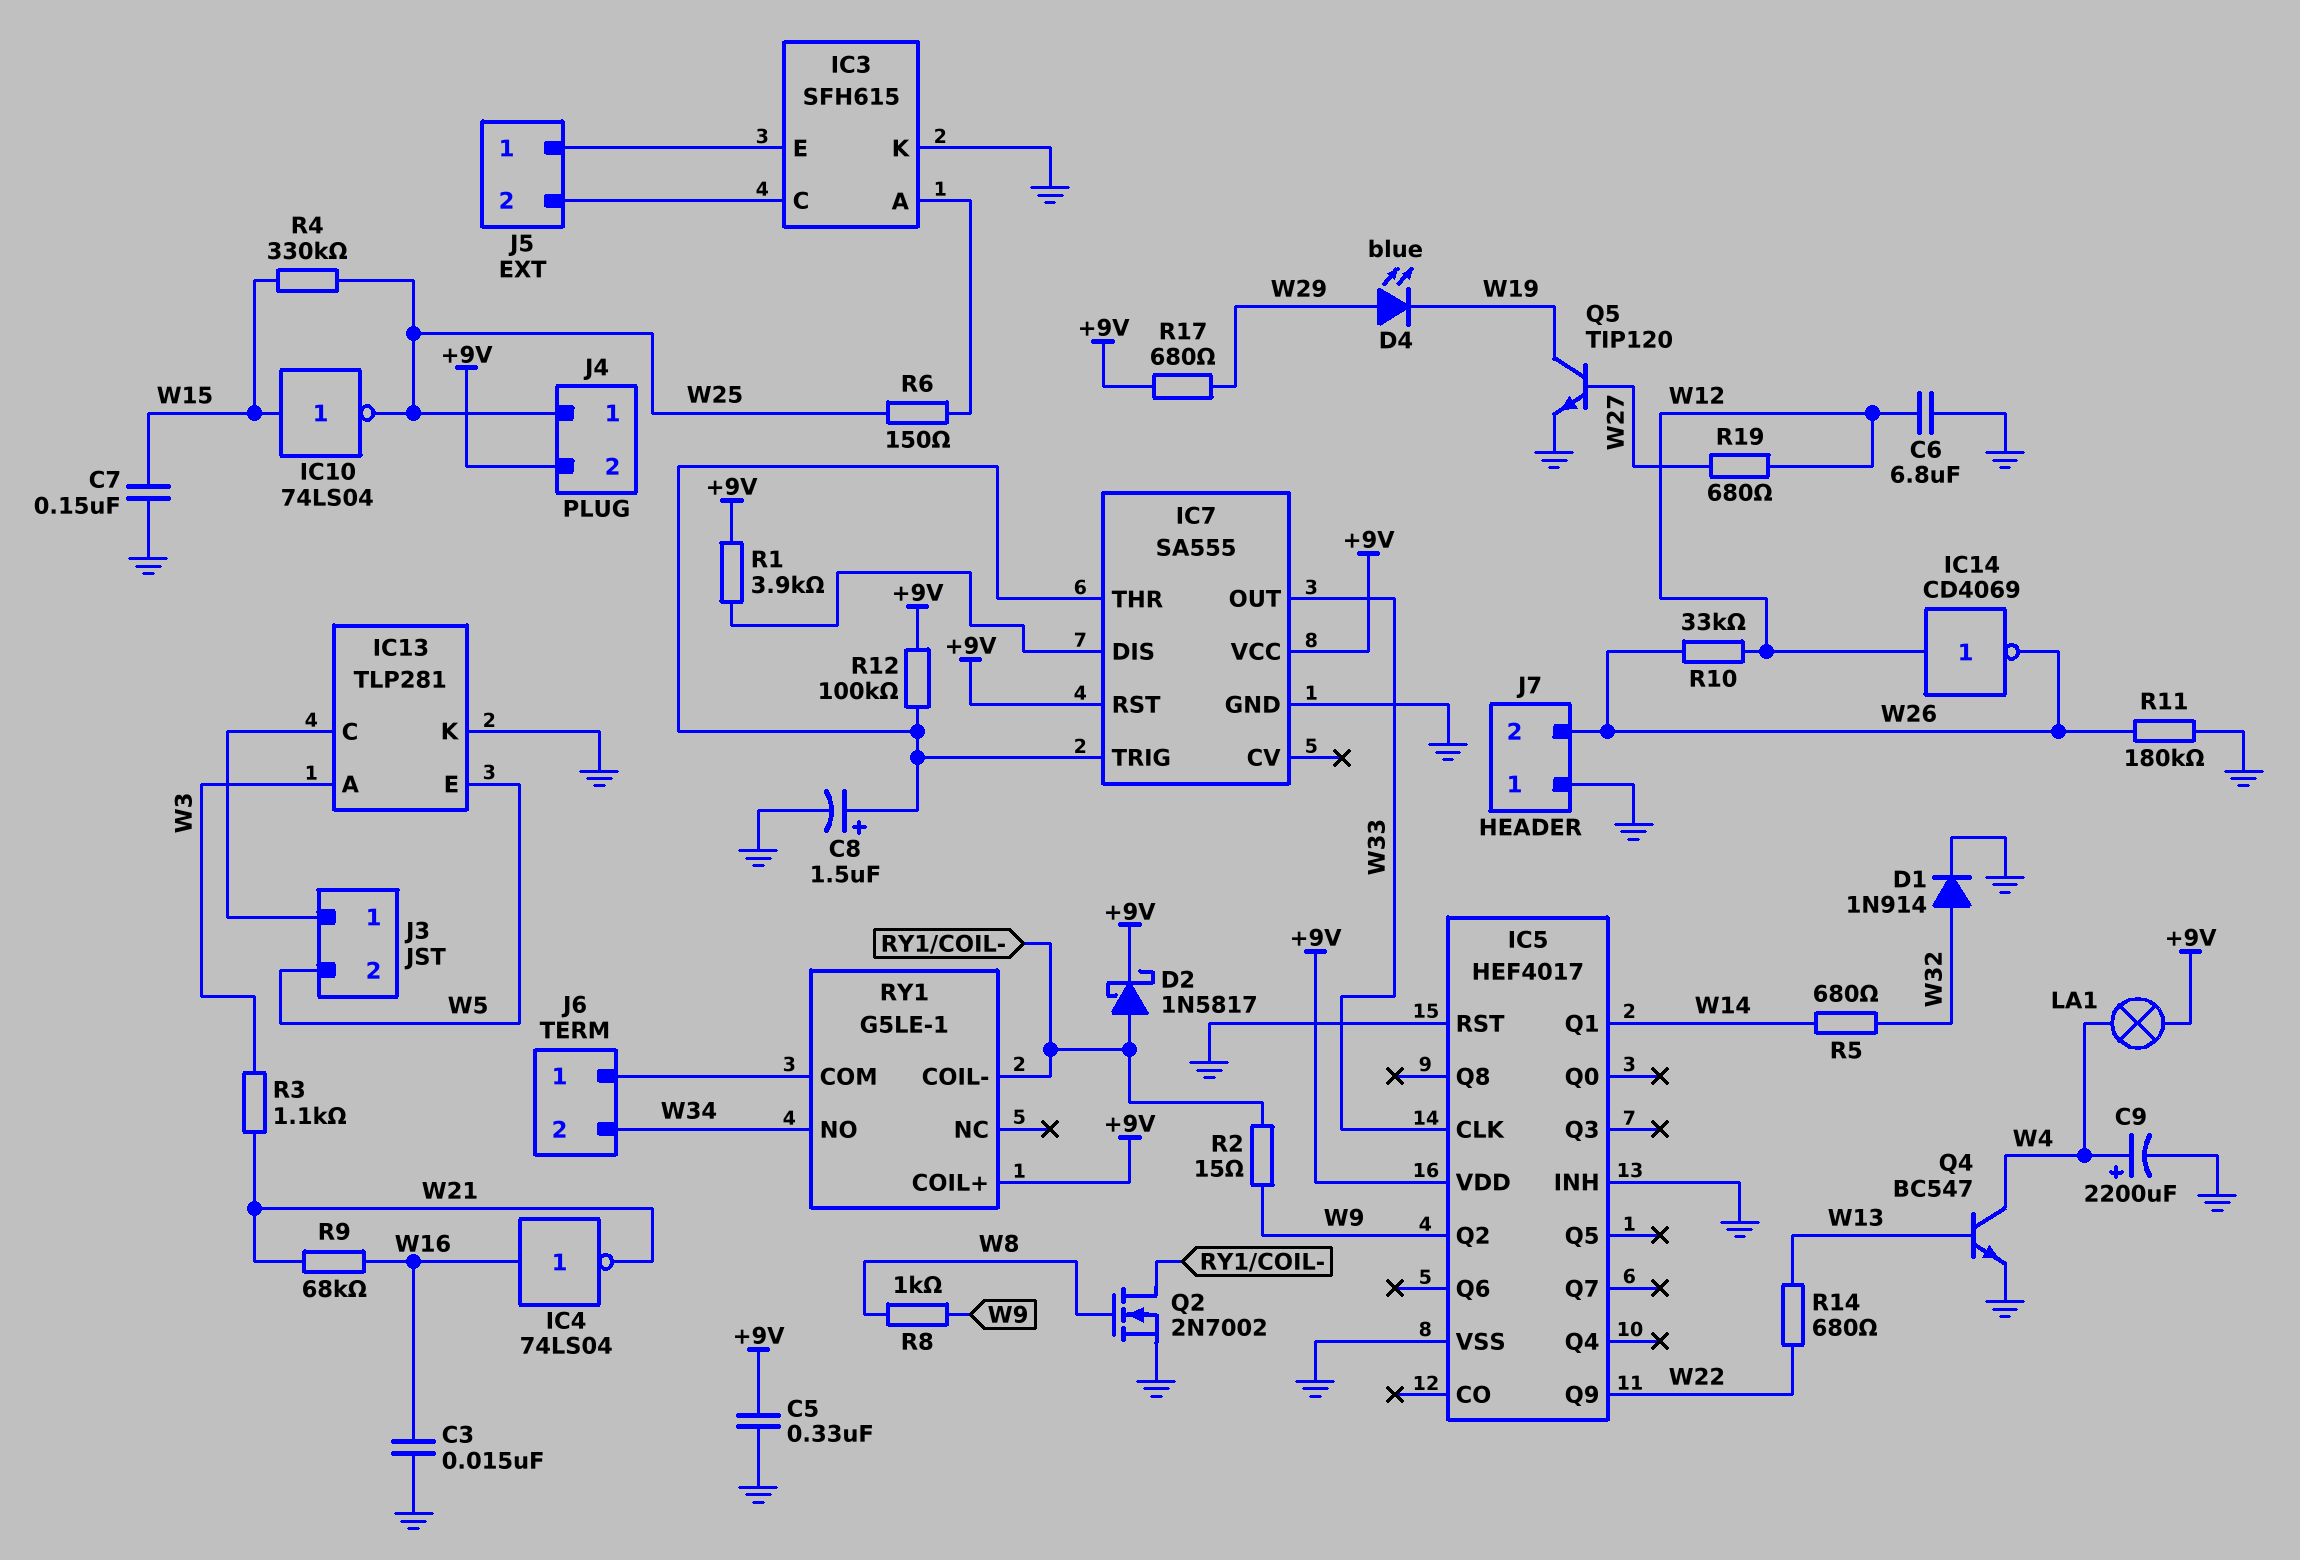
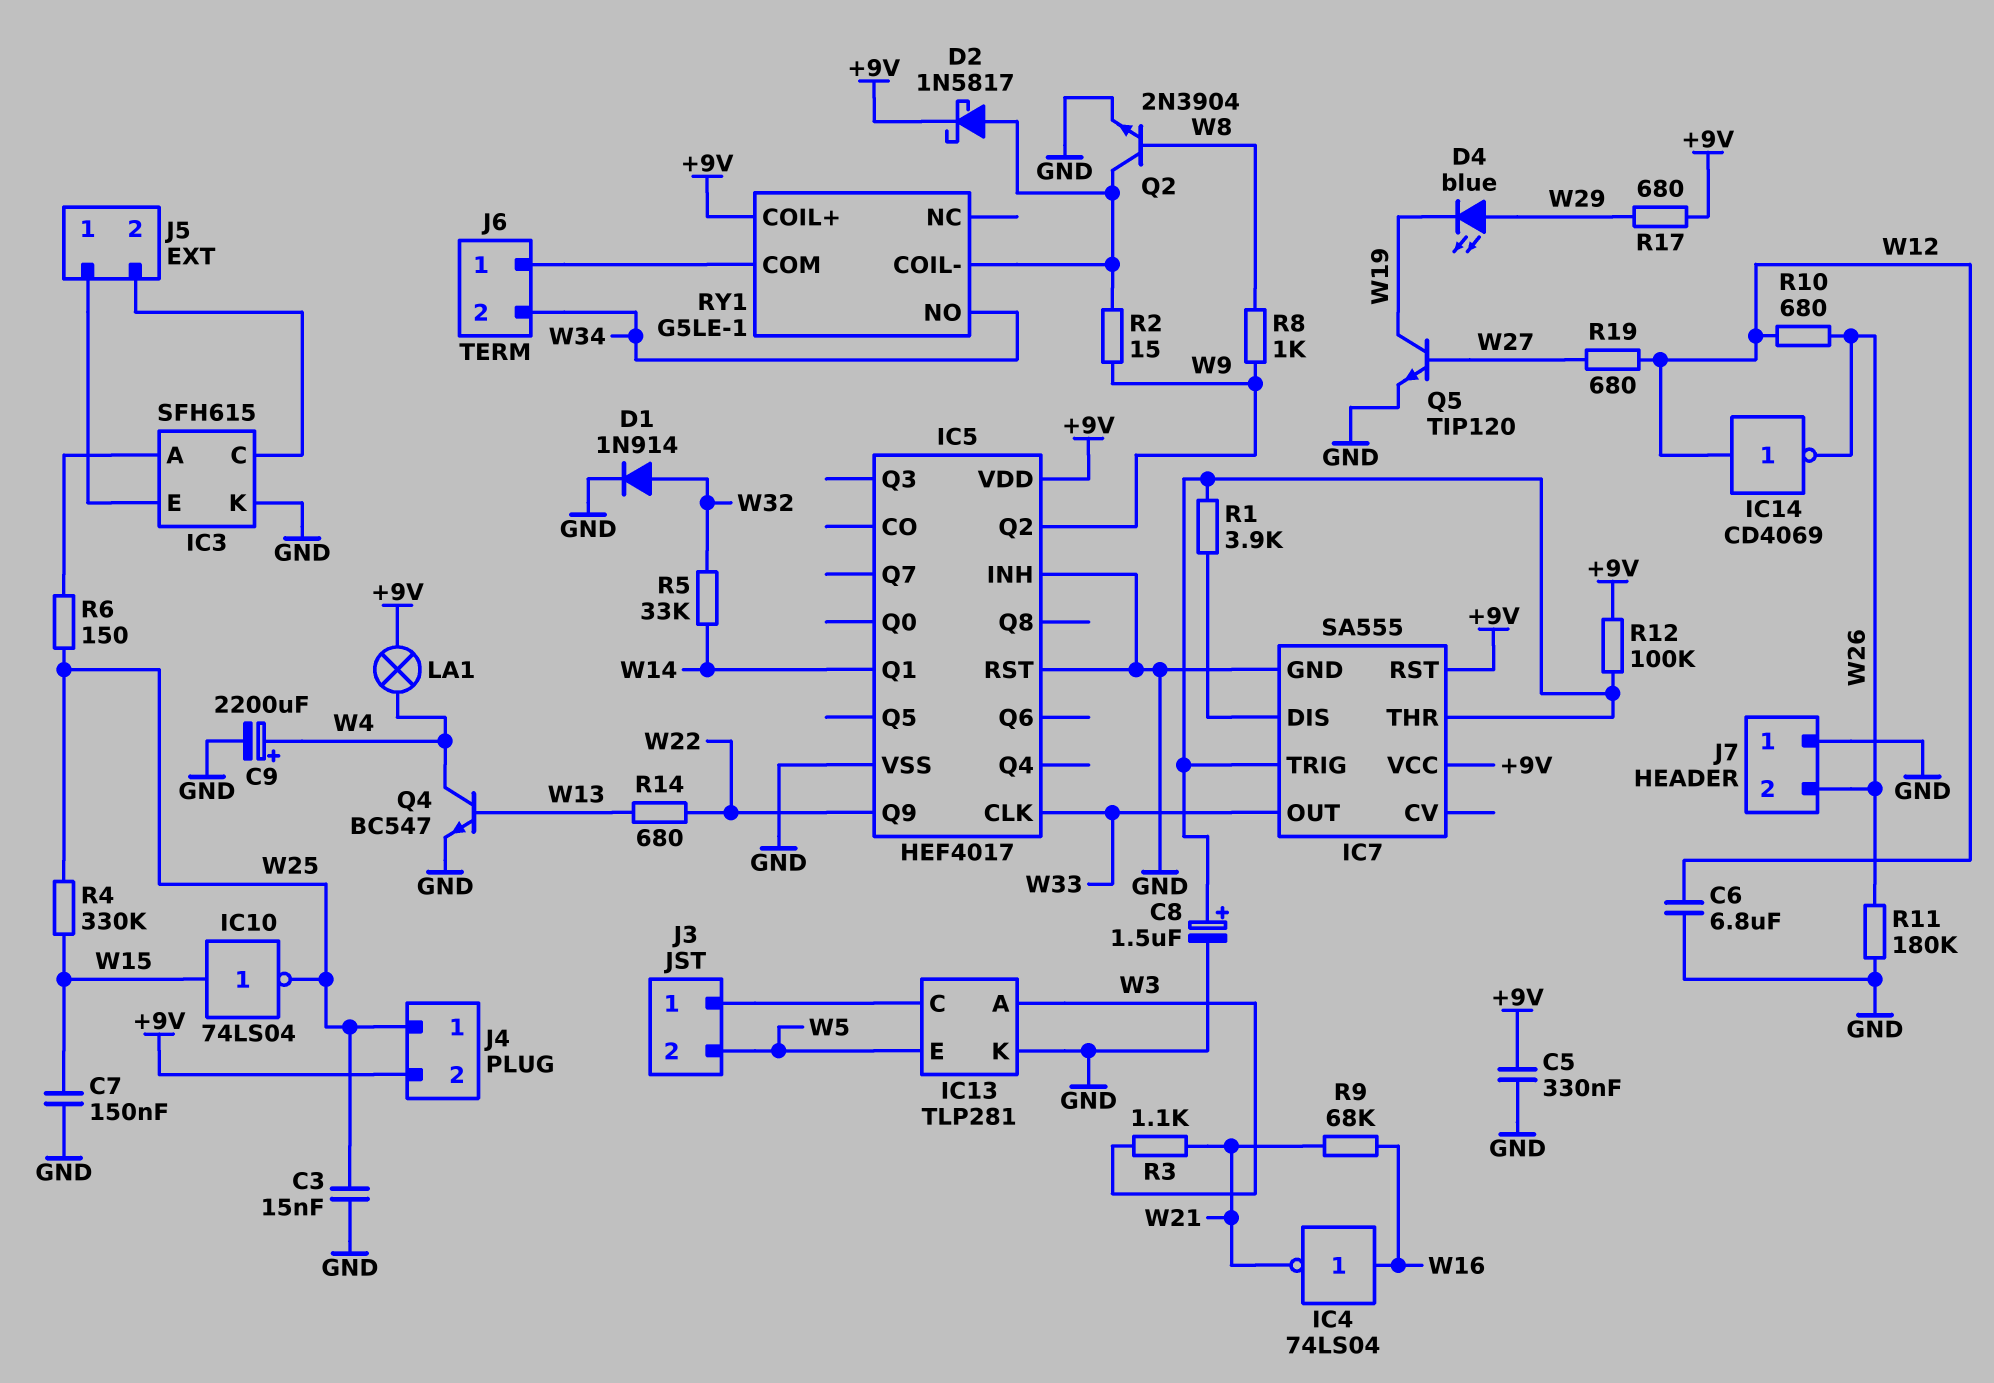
C3: 15nF (GND, W16) -> 15nF (GND, W25)
Q2: NMOS 2N7002 (G W8, D RY1/COIL-, S GND) -> NPN 2N3904 (B W8, C RY1/COIL-, E GND)
R1: 3.9k (+9V, IC7/DIS) -> 3.9k (IC7/DIS, IC7/THR)
R5: 680 (W14, W32) -> 33k (W14, W32)
R10: 33k (W12, W26) -> 680 (W12, W26)

